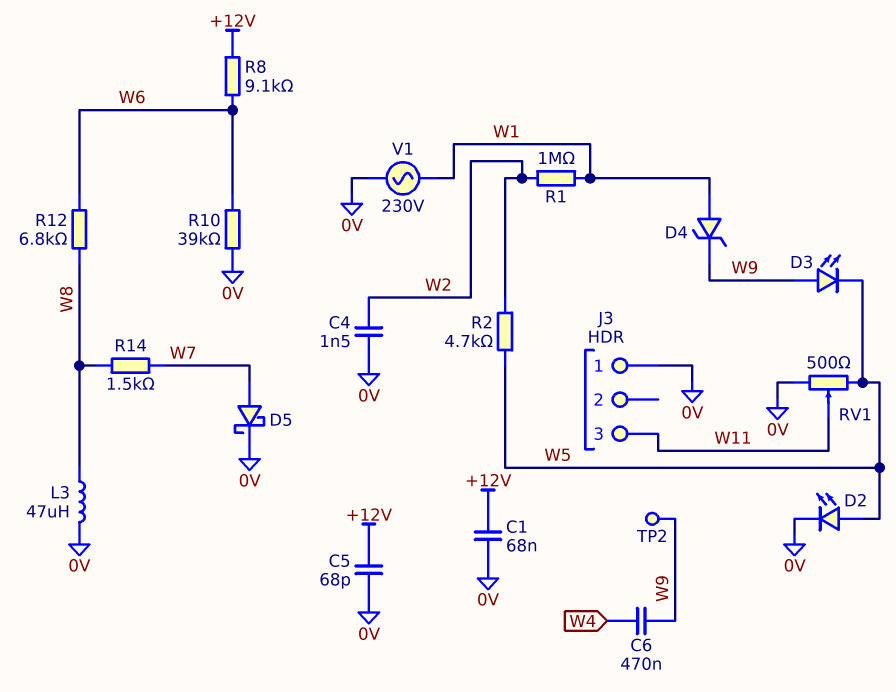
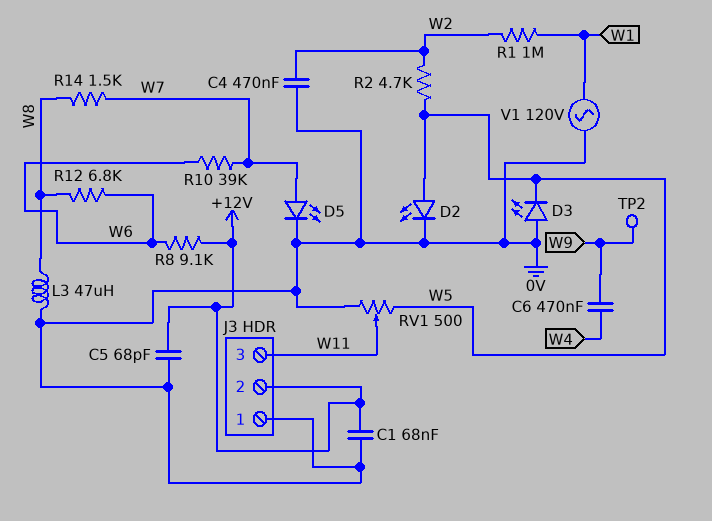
C4: 1.5nF (0V, W2) -> 470nF (0V, W2)
D3: LED (A W9, K W5) -> LED (A 0V, K W5)
D4: zener (A W1, K W9) -> none
D5: schottky (A W7, K 0V) -> LED (A W7, K 0V)
J3 pin 2: none -> +12V
R10: 39k (0V, W6) -> 39k (W6, W7)
V1: AC 230V (0V, W1) -> AC 120V (0V, W1)

